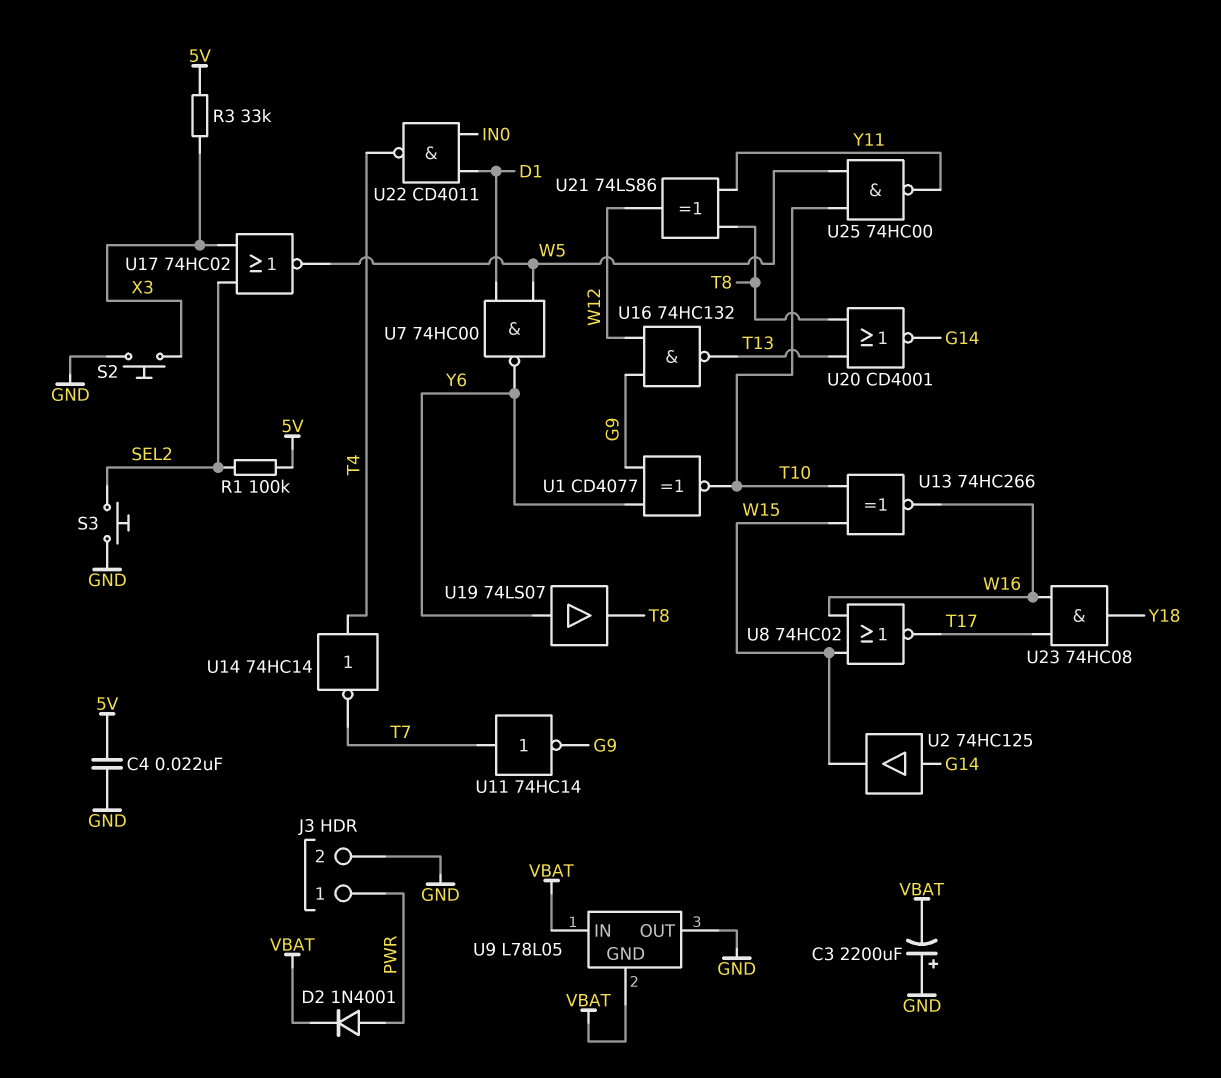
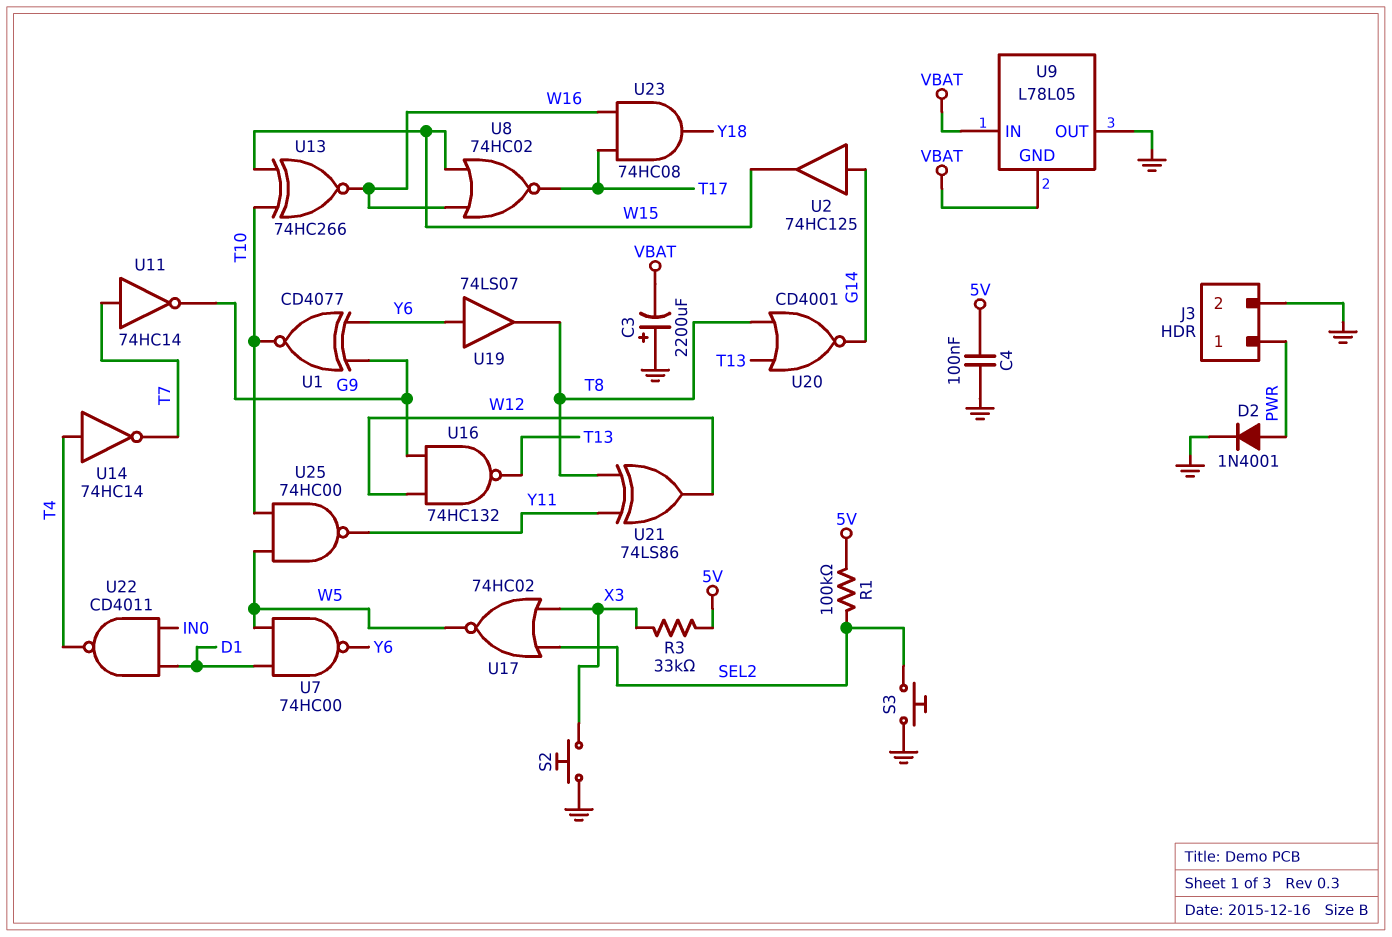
C4: 22nF (5V, GND) -> 100nF (5V, GND)
D2: diode 1N4001 (A PWR, K VBAT) -> diode 1N4001 (A PWR, K GND)

